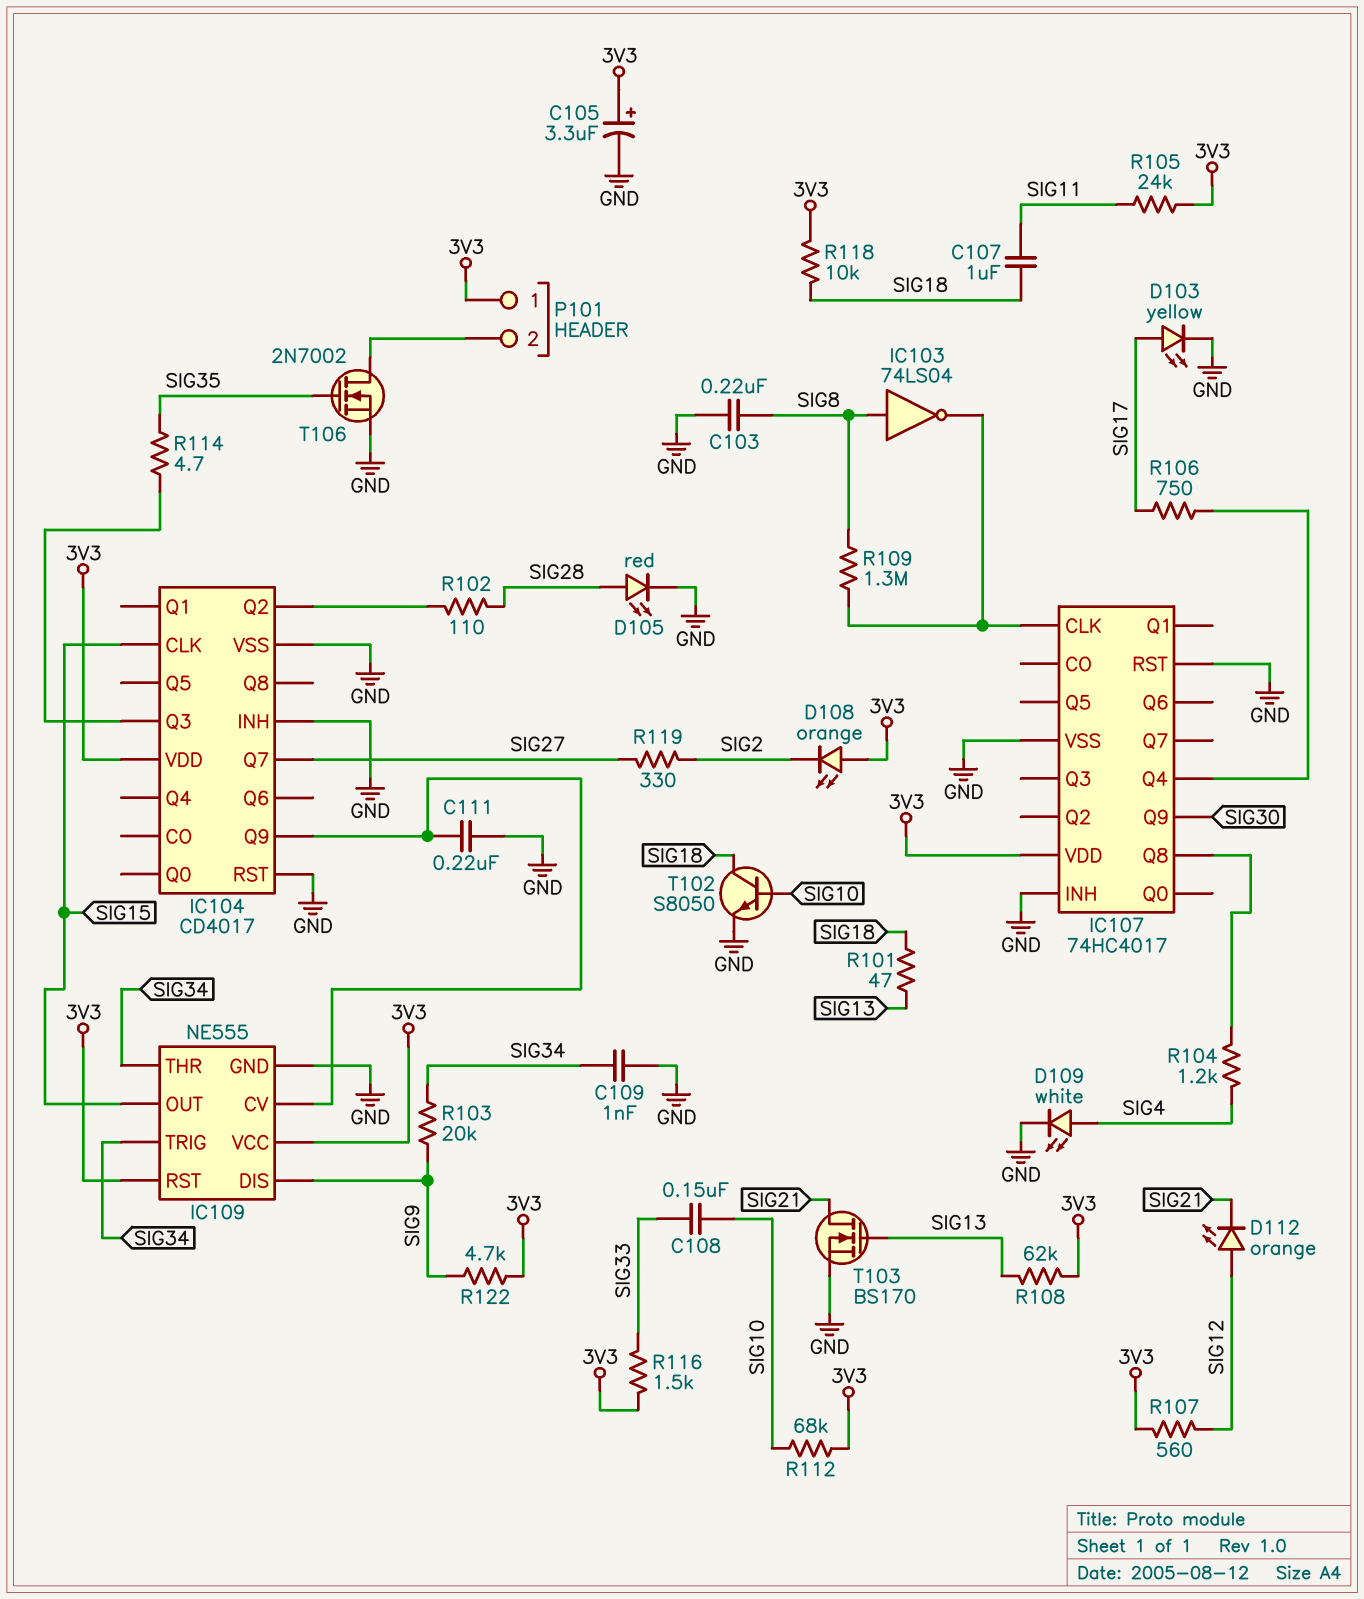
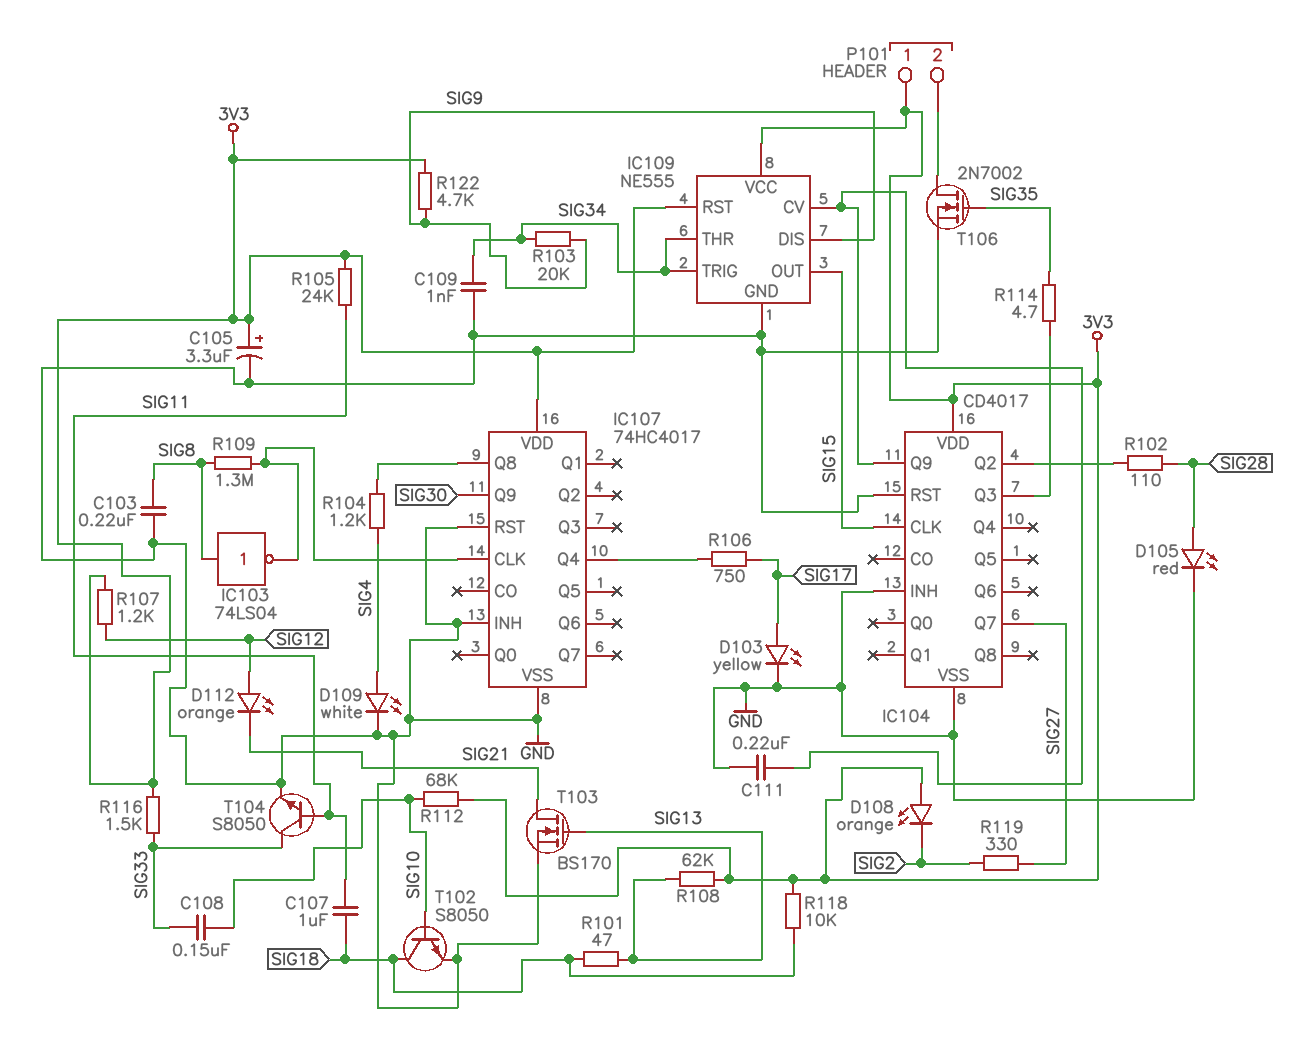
R107: 560 (3V3, SIG12) -> 1.2k (3V3, SIG12)
T104: none -> NPN S8050 (B SIG11, C SIG33, E GND)

